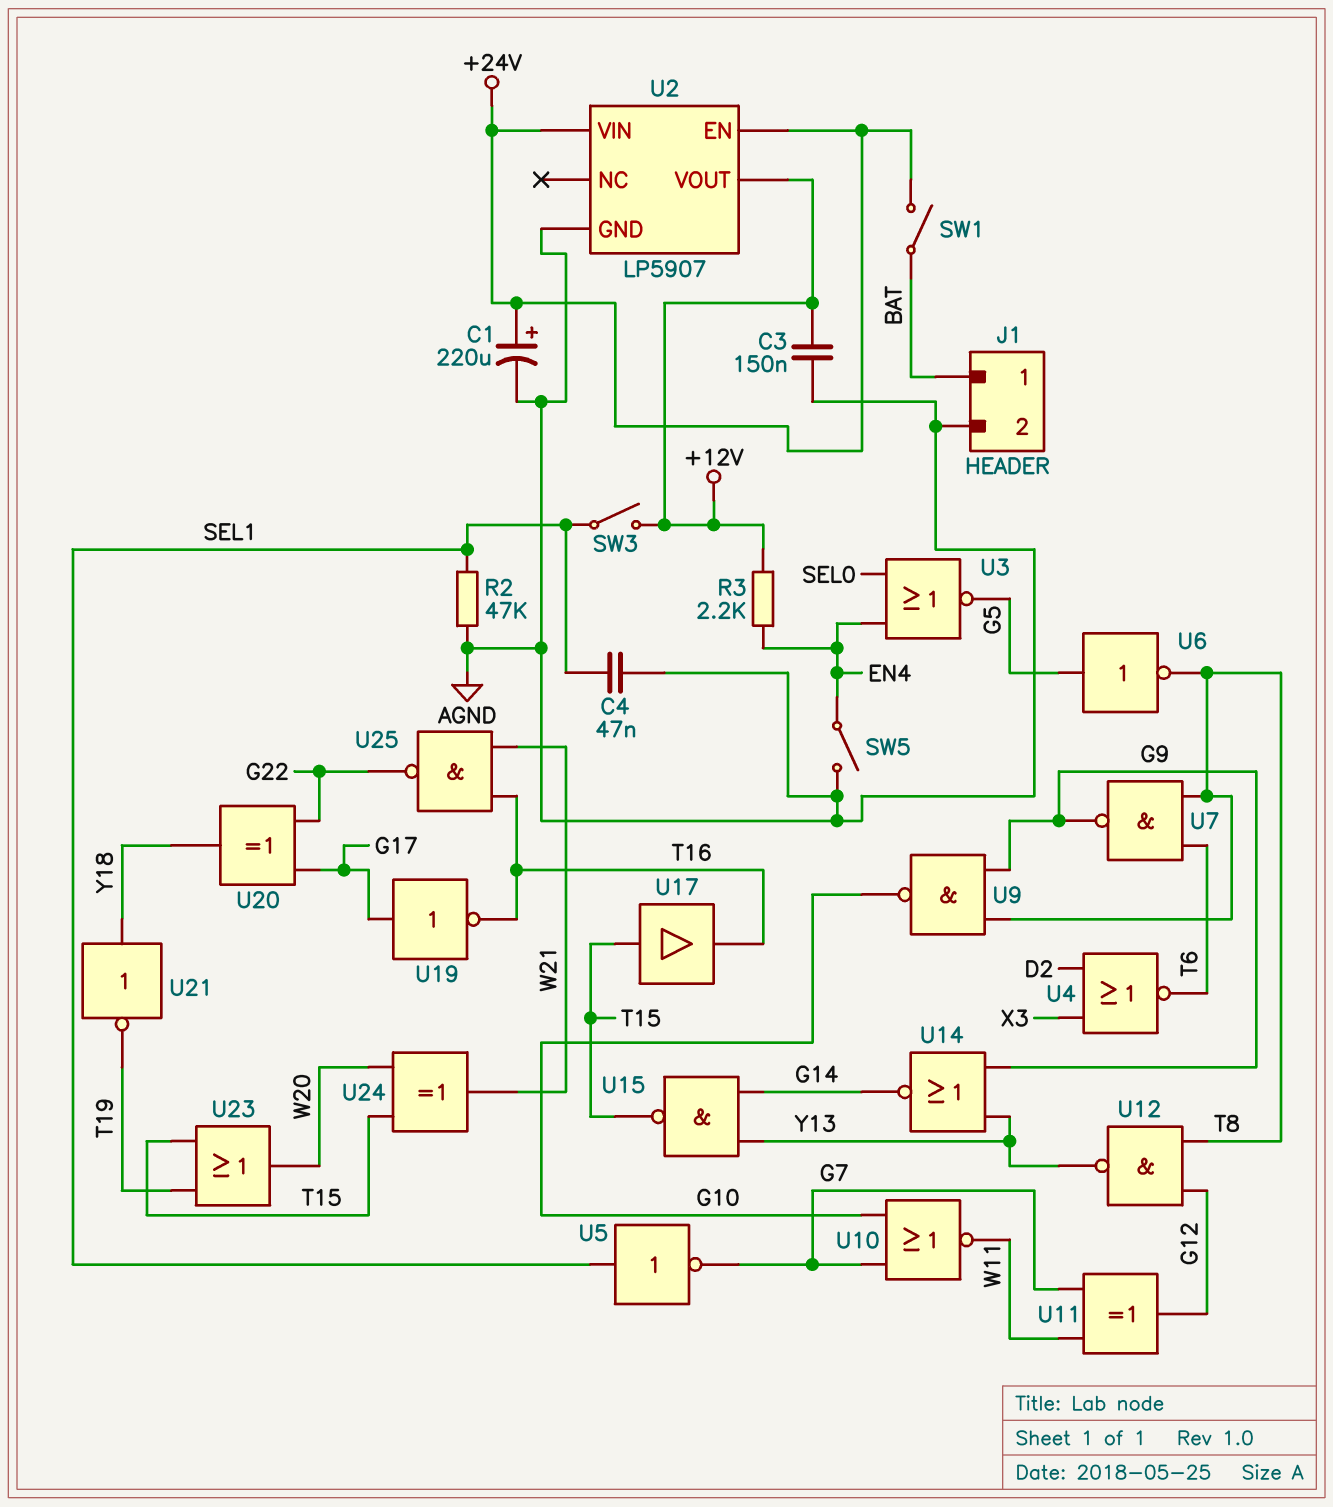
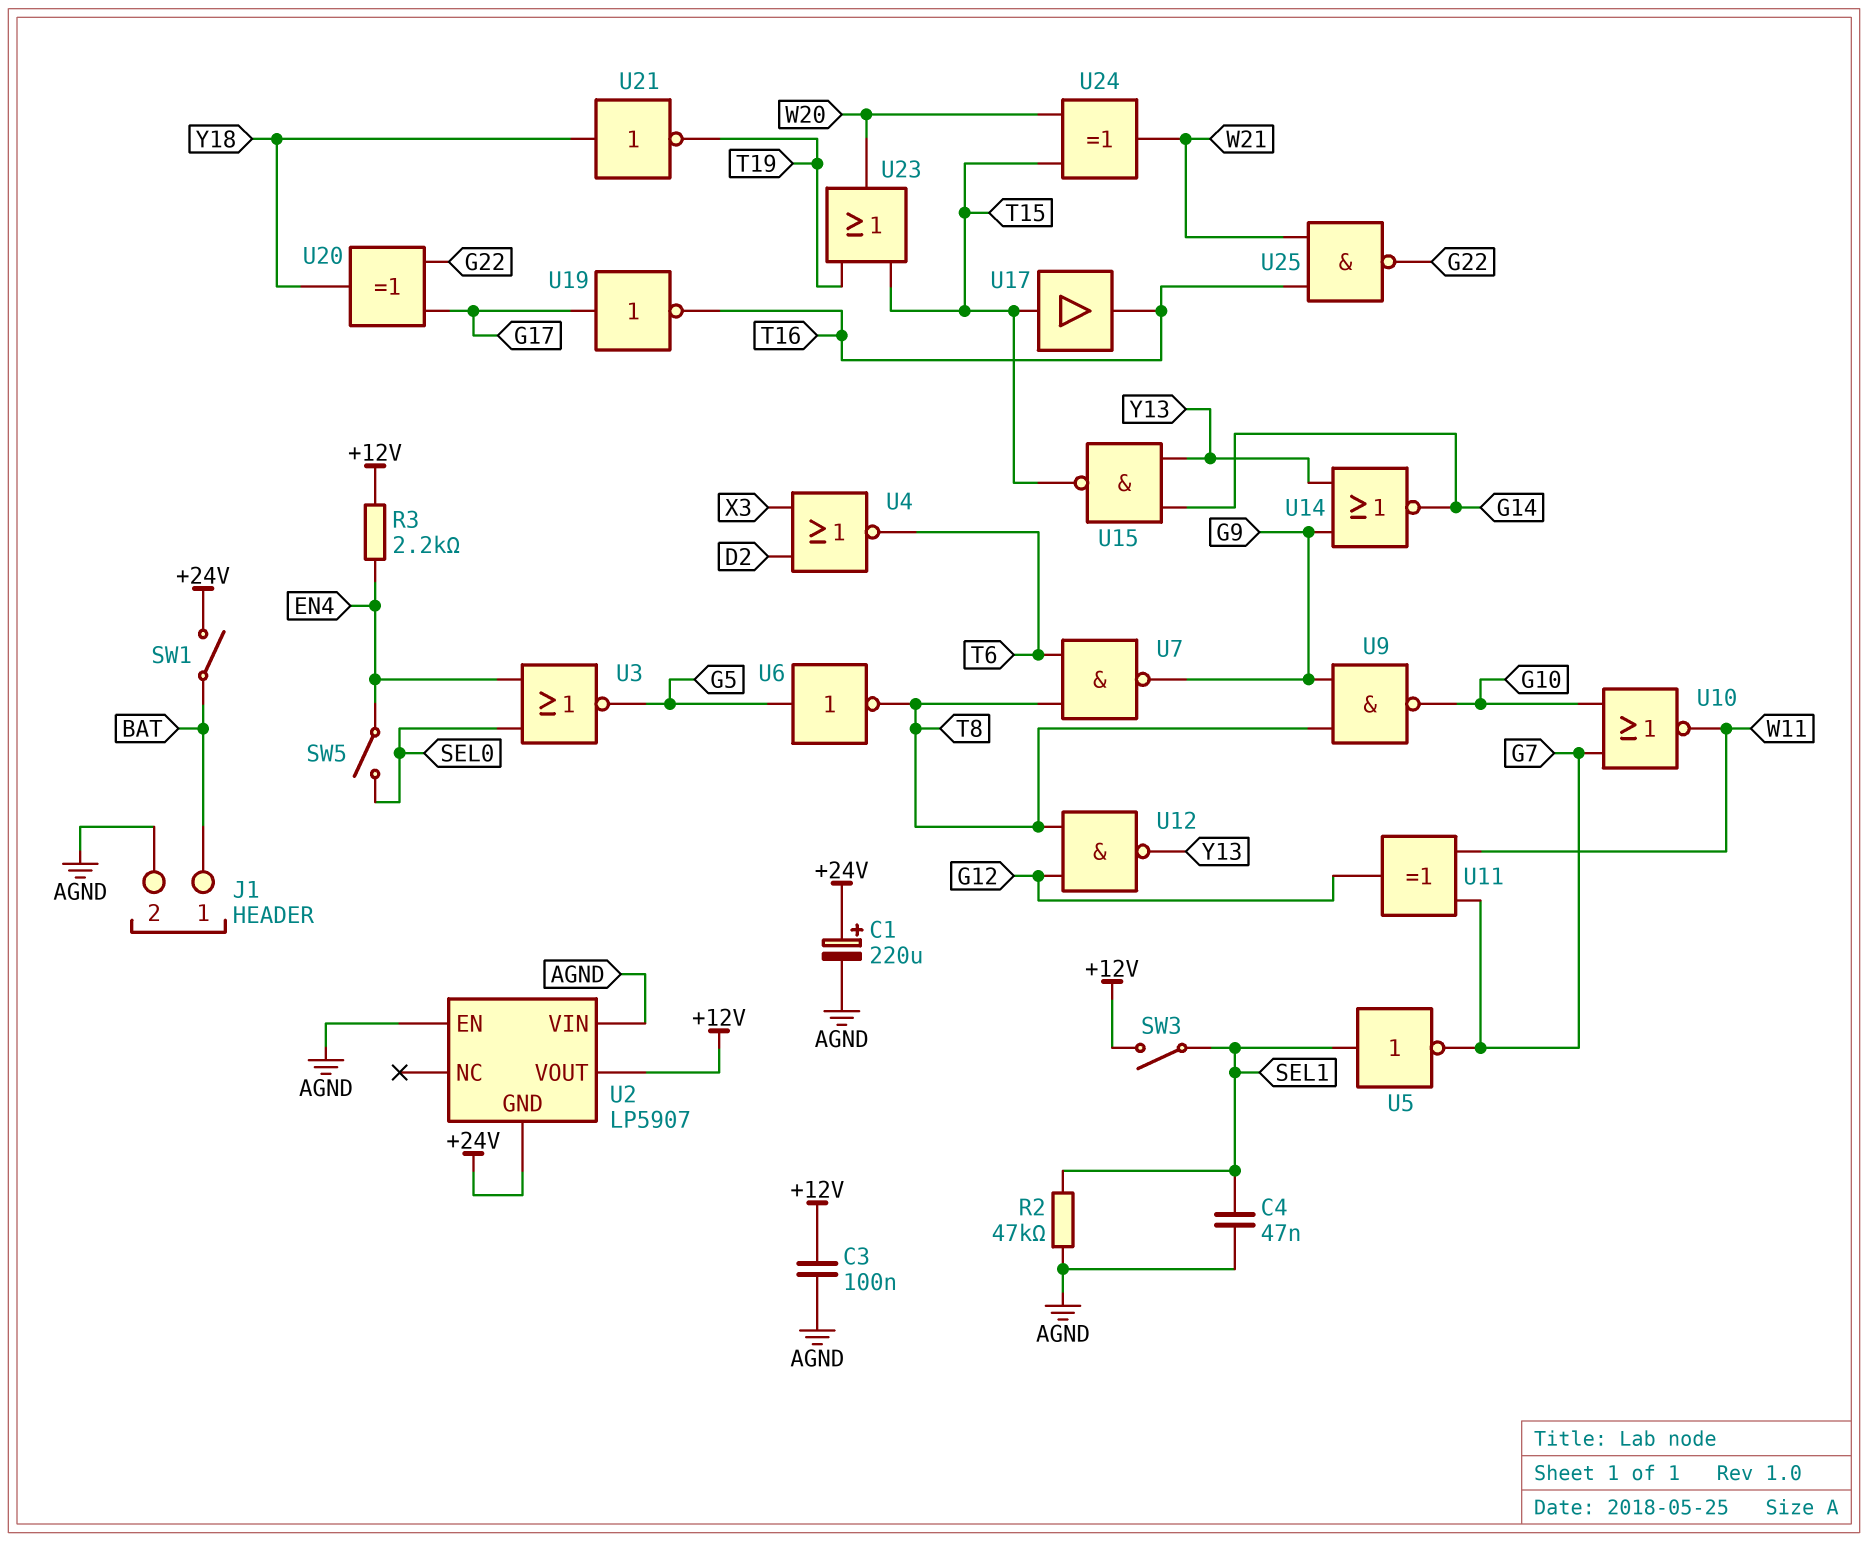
C3: 150nF (+12V, AGND) -> 100nF (+12V, AGND)
SW5: switch (AGND, EN4) -> switch (EN4, SEL0)
U2 pin EN: +24V -> AGND
U2 pin GND: AGND -> +24V
U2 pin VIN: +24V -> AGND

